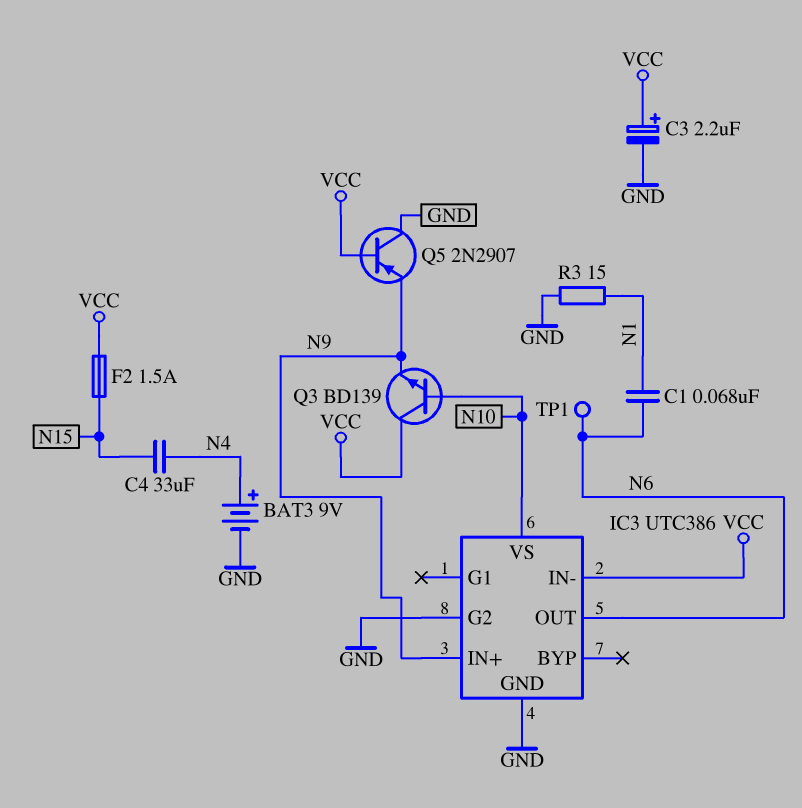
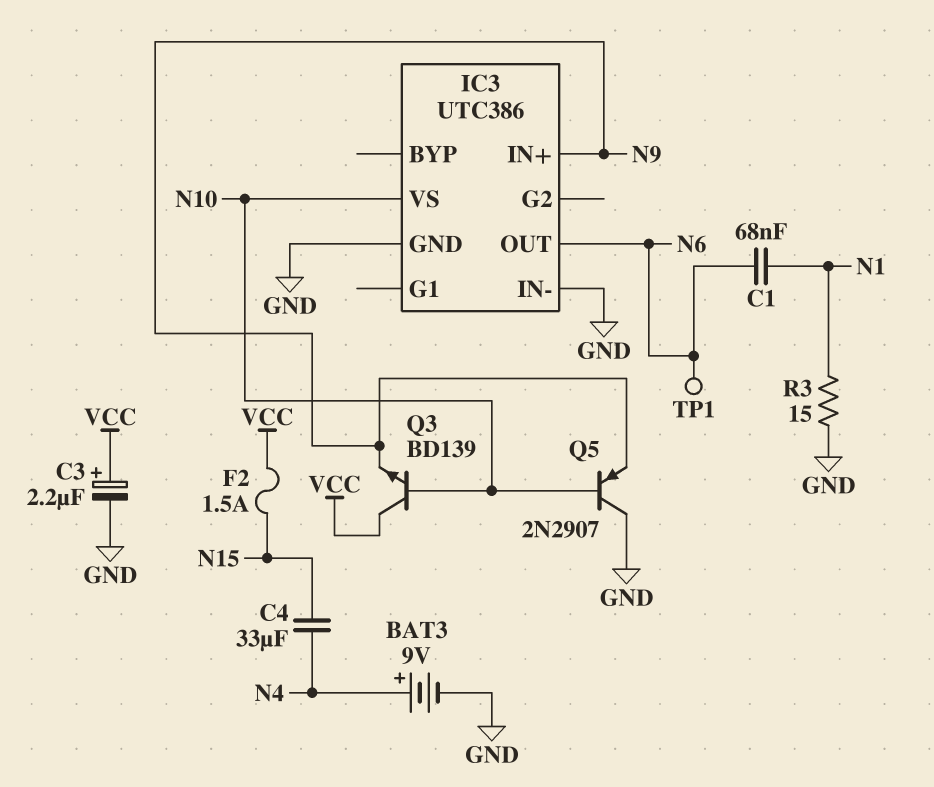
IC3 pin G2: GND -> none
IC3 pin IN-: VCC -> GND
Q5: PNP 2N2907 (B VCC, C GND, E N9) -> PNP 2N2907 (B N10, C GND, E N9)

